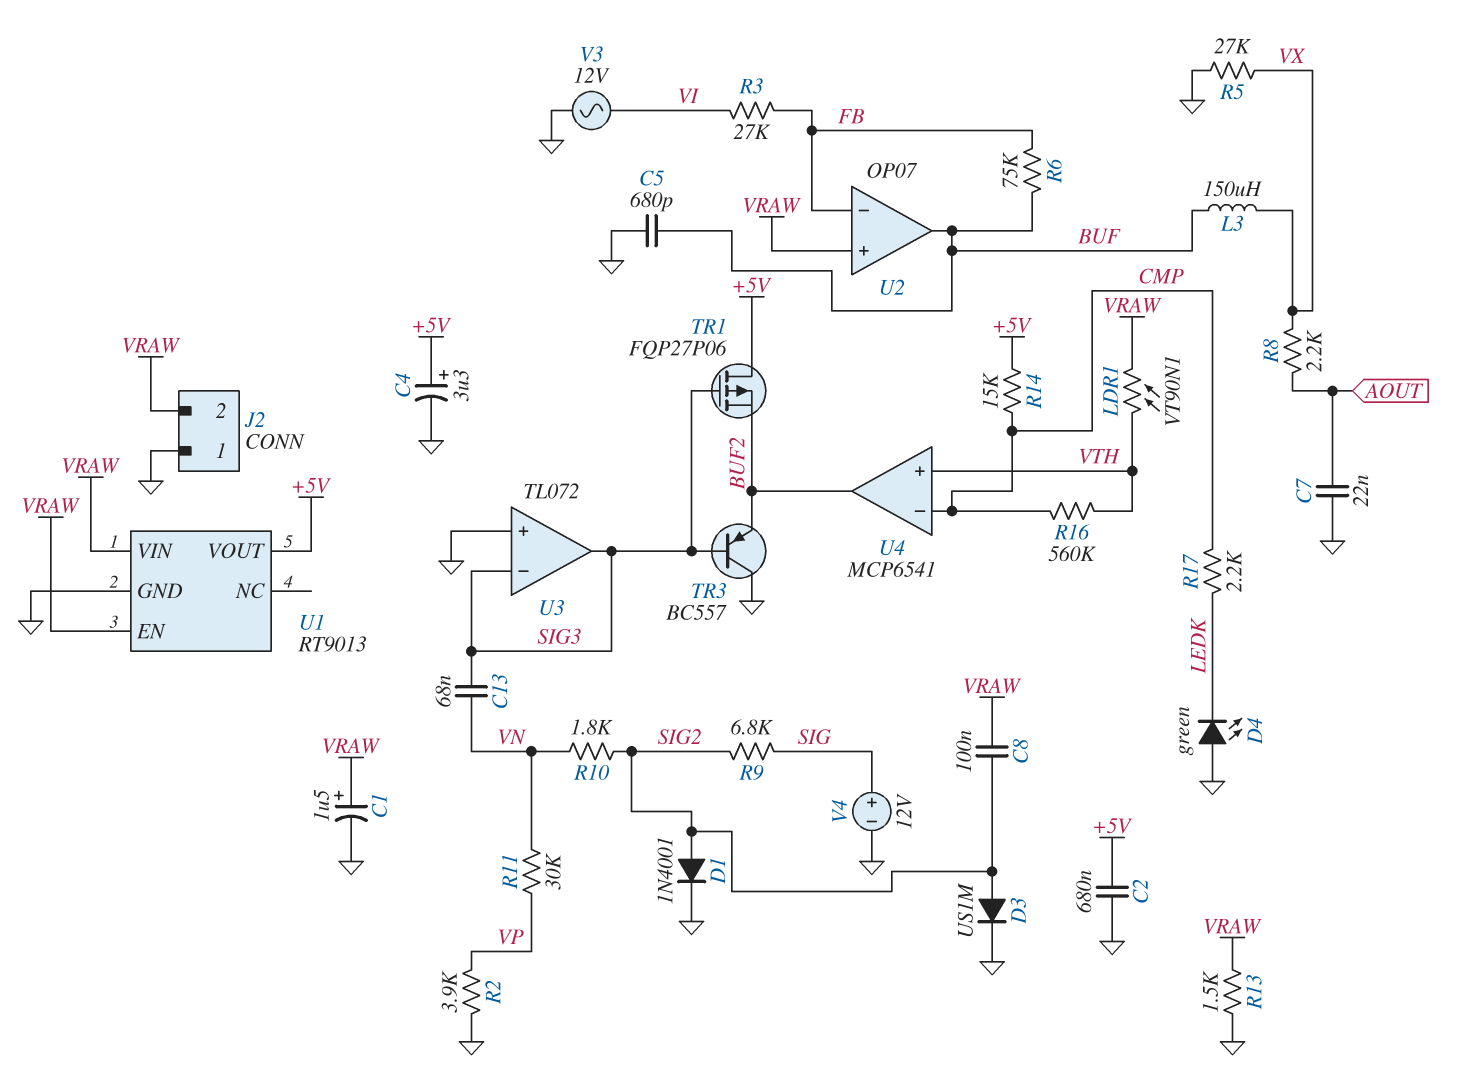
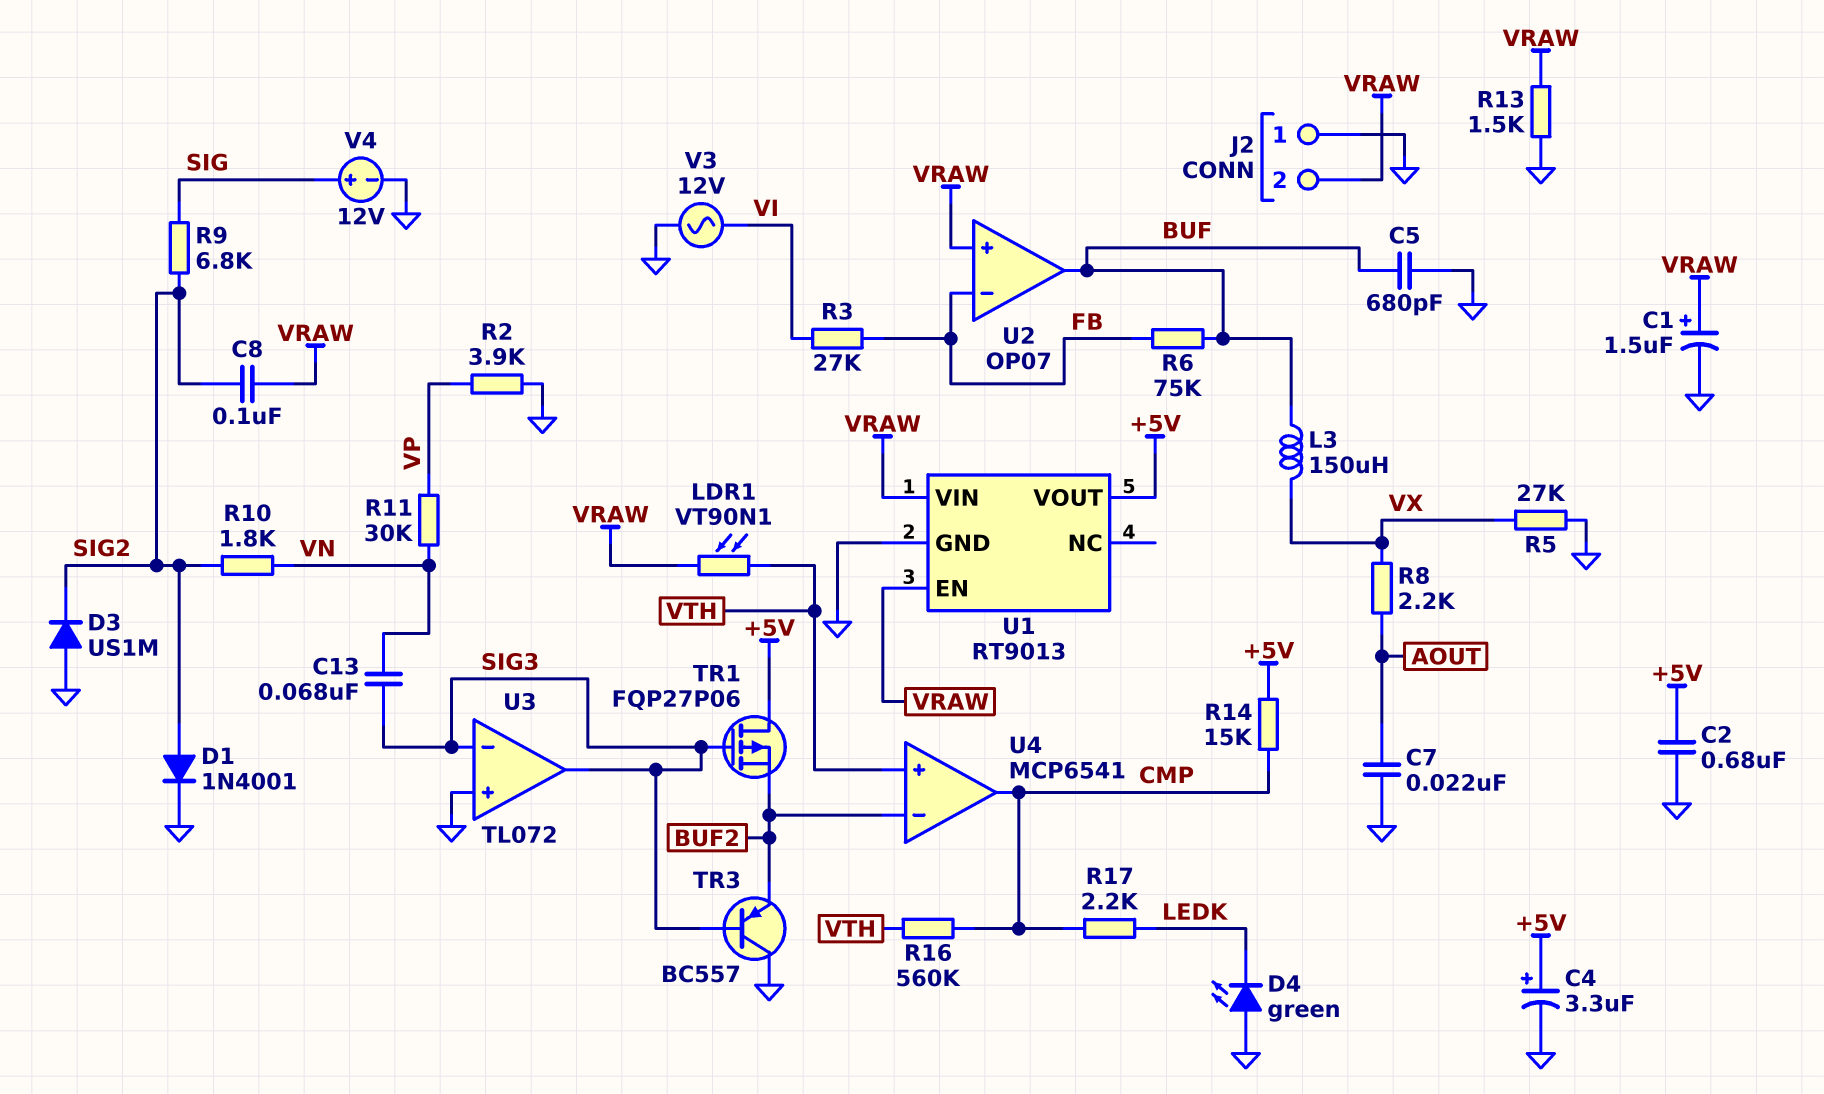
D3: diode US1M (A SIG2, K GND) -> diode US1M (A GND, K SIG2)
U4 pin in-: CMP -> BUF2
U4 pin out: BUF2 -> CMP

